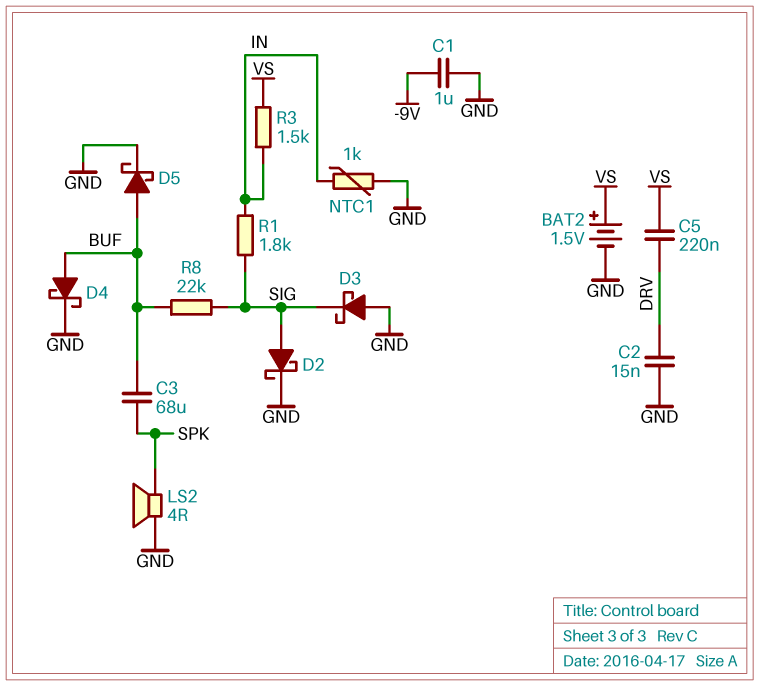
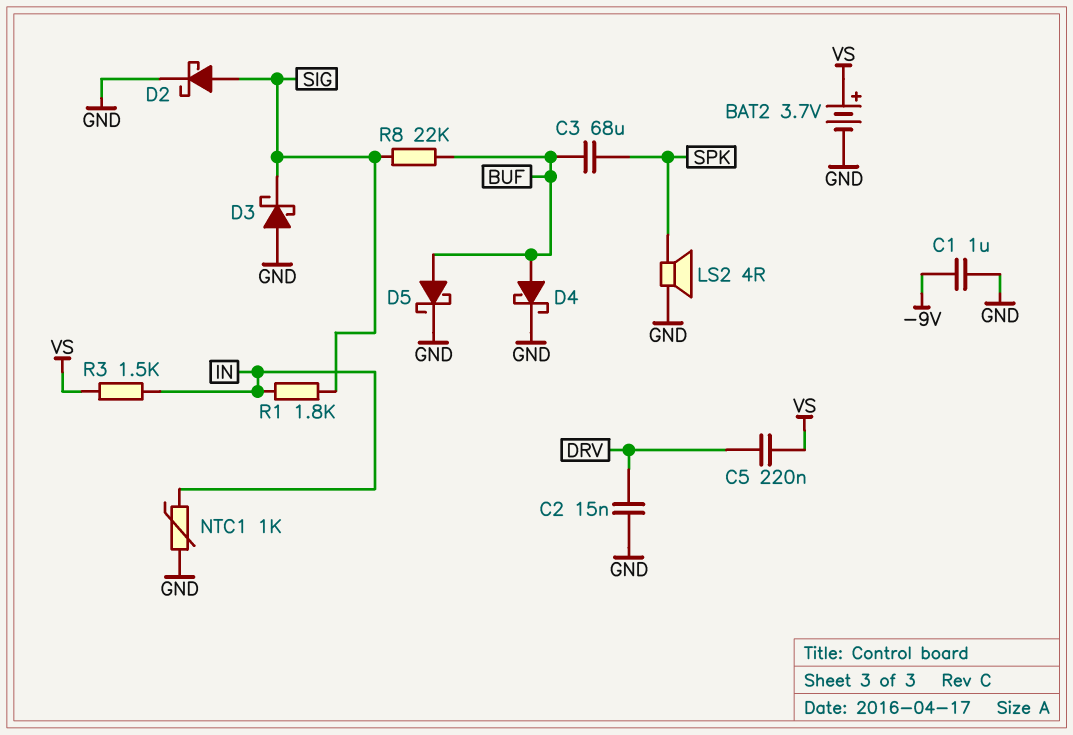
BAT2: 1.5V (plus VS, minus GND) -> 3.7V (plus VS, minus GND)

